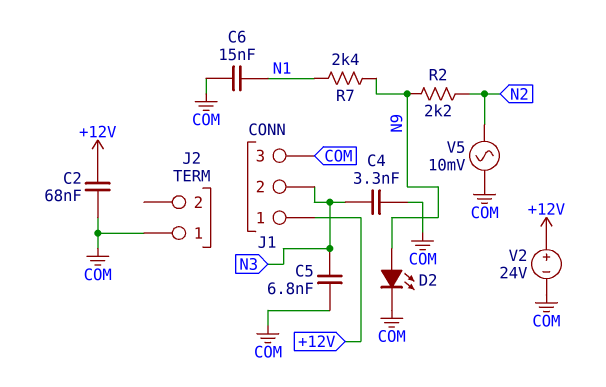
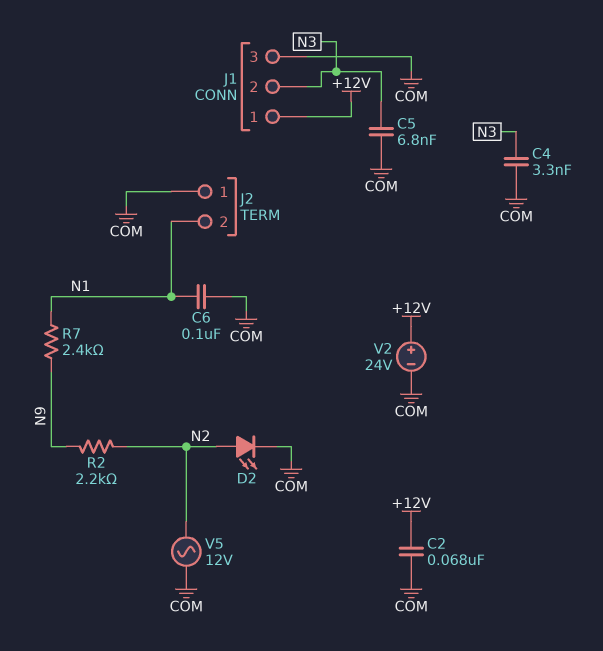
C6: 15nF (COM, N1) -> 100nF (COM, N1)
D2: LED (A N9, K COM) -> LED (A N2, K COM)
J2 pin 2: none -> N1
V5: AC 10mV (COM, N2) -> AC 12V (COM, N2)

